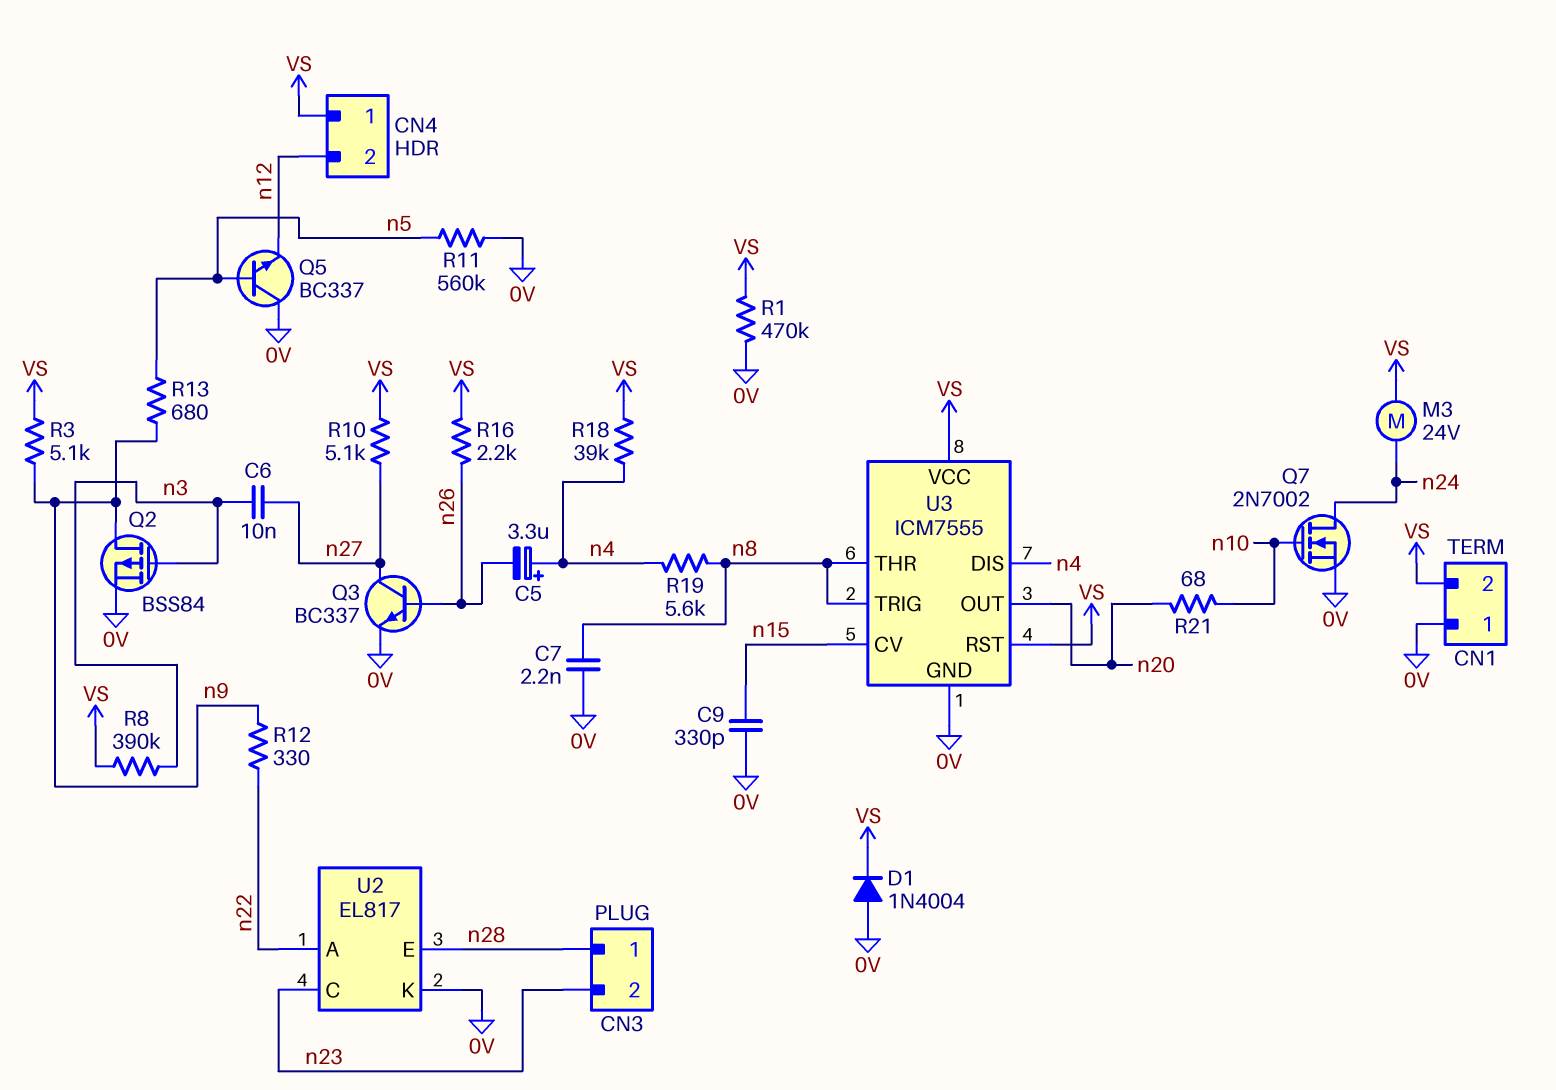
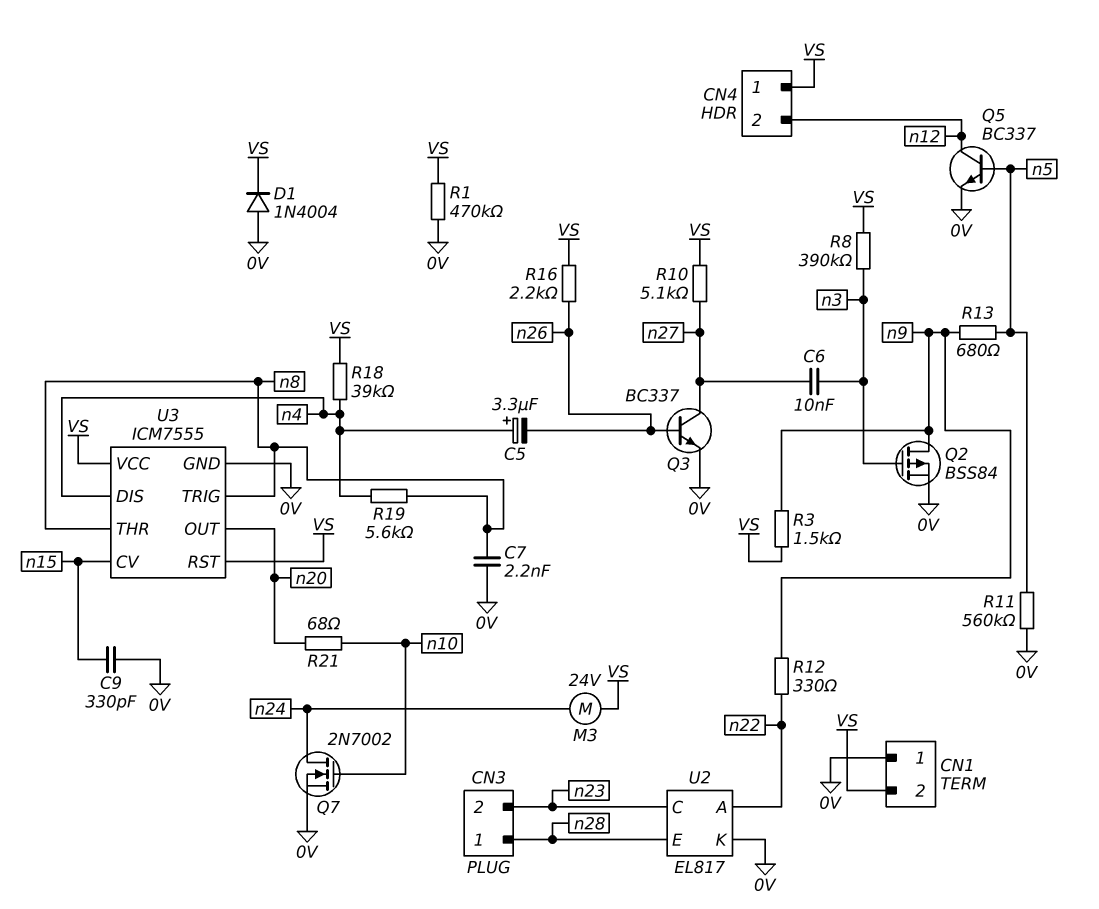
Q5: NPN BC337 (B n5, C 0V, E n12) -> NPN BC337 (B n5, C n12, E 0V)
R3: 5.1k (VS, n9) -> 1.5k (VS, n9)

